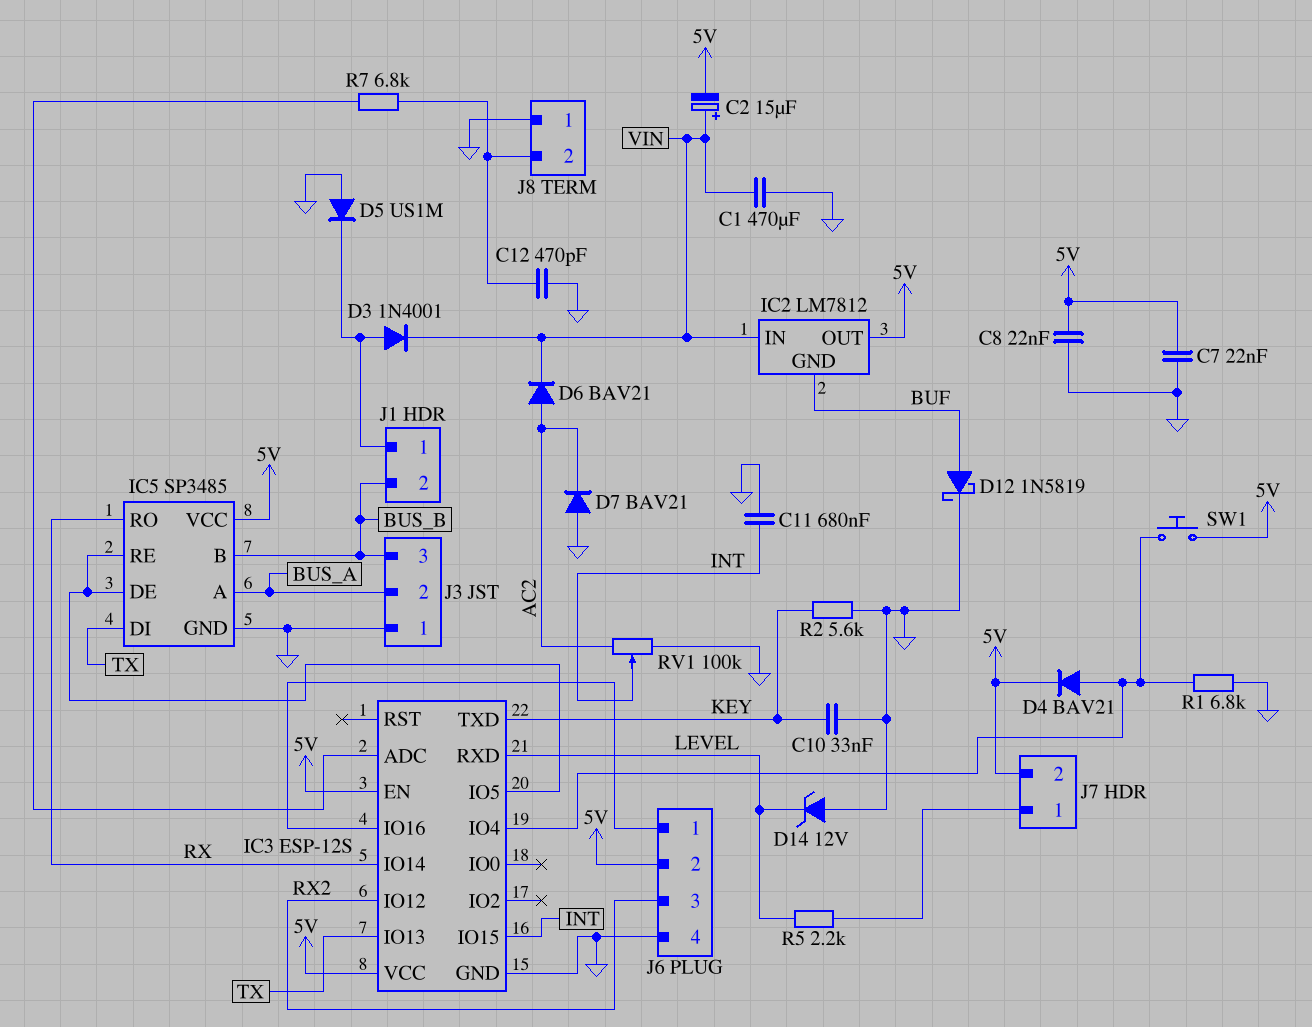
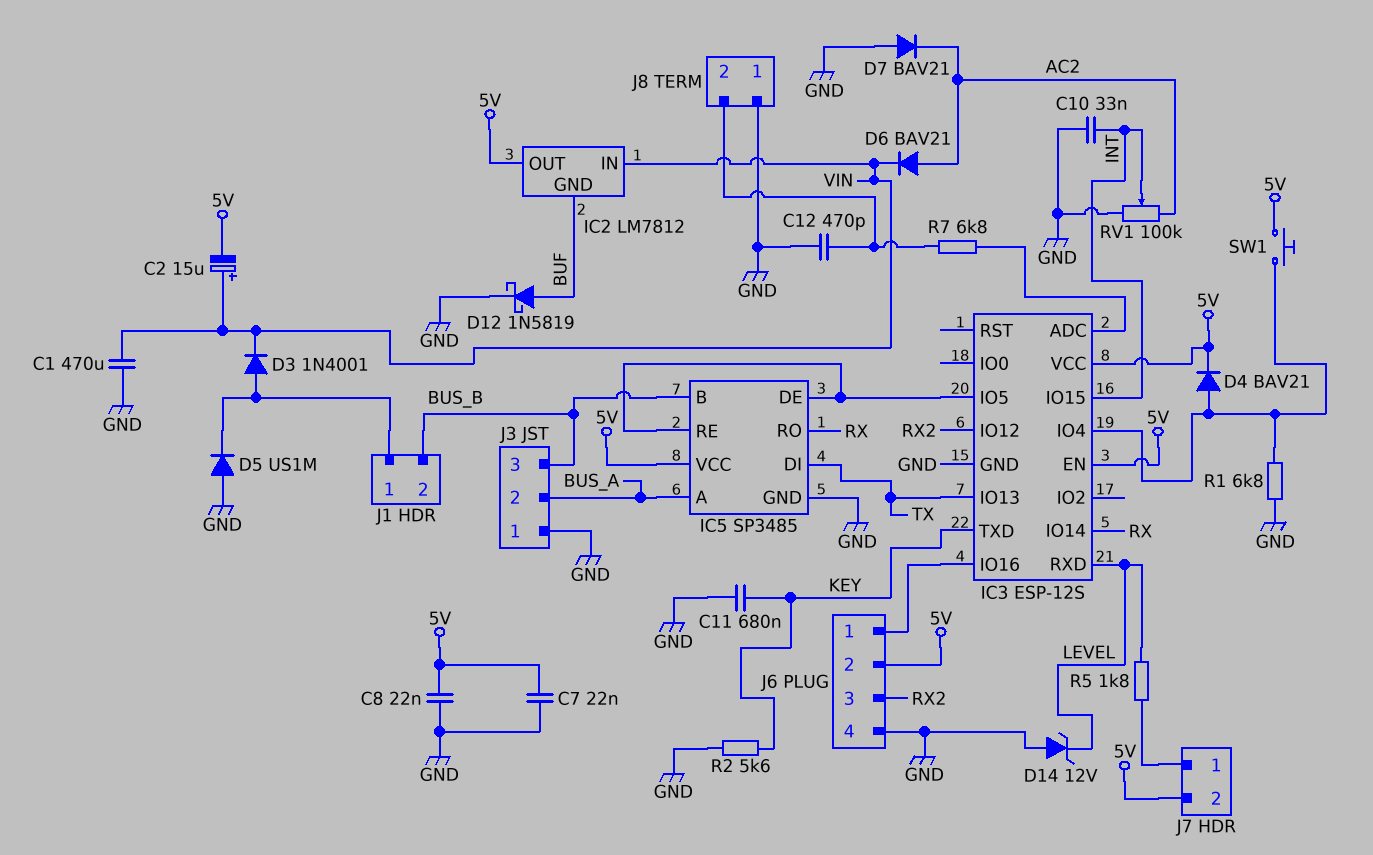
C10: 33nF (GND, KEY) -> 33nF (GND, INT)
C11: 680nF (GND, INT) -> 680nF (GND, KEY)
R5: 2.2k (J7/1, LEVEL) -> 1.8k (J7/1, LEVEL)

